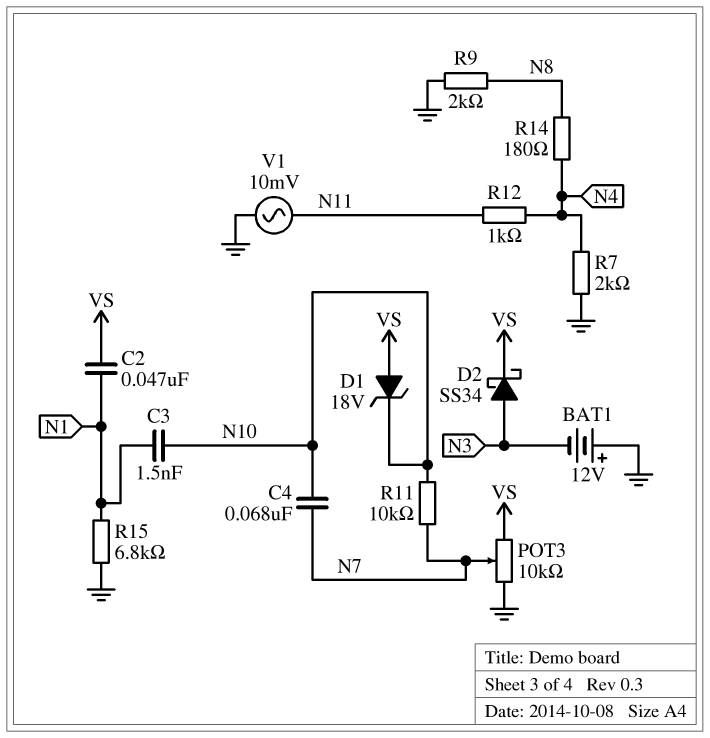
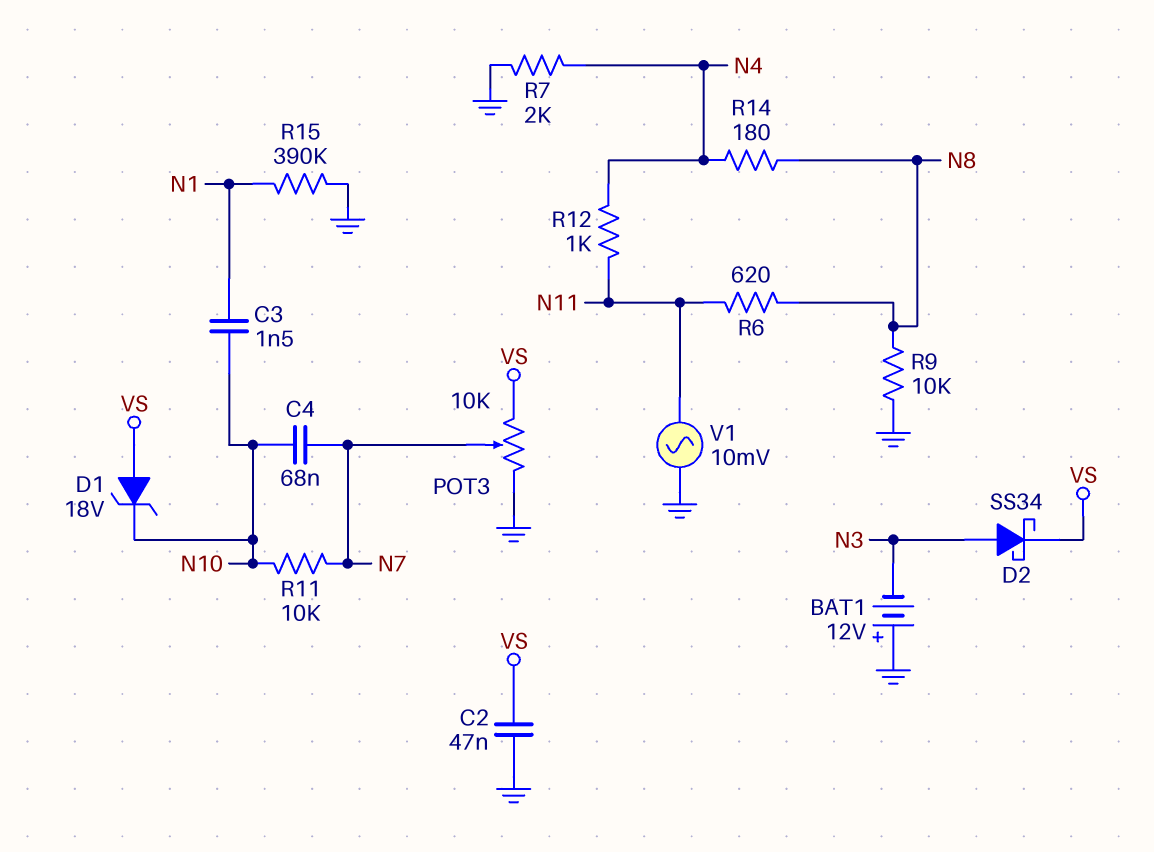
C2: 47nF (N1, VS) -> 47nF (GND, VS)
R6: none -> 620 (N8, N11)
R9: 2k (GND, N8) -> 10k (GND, N8)
R15: 6.8k (GND, N1) -> 390k (GND, N1)

